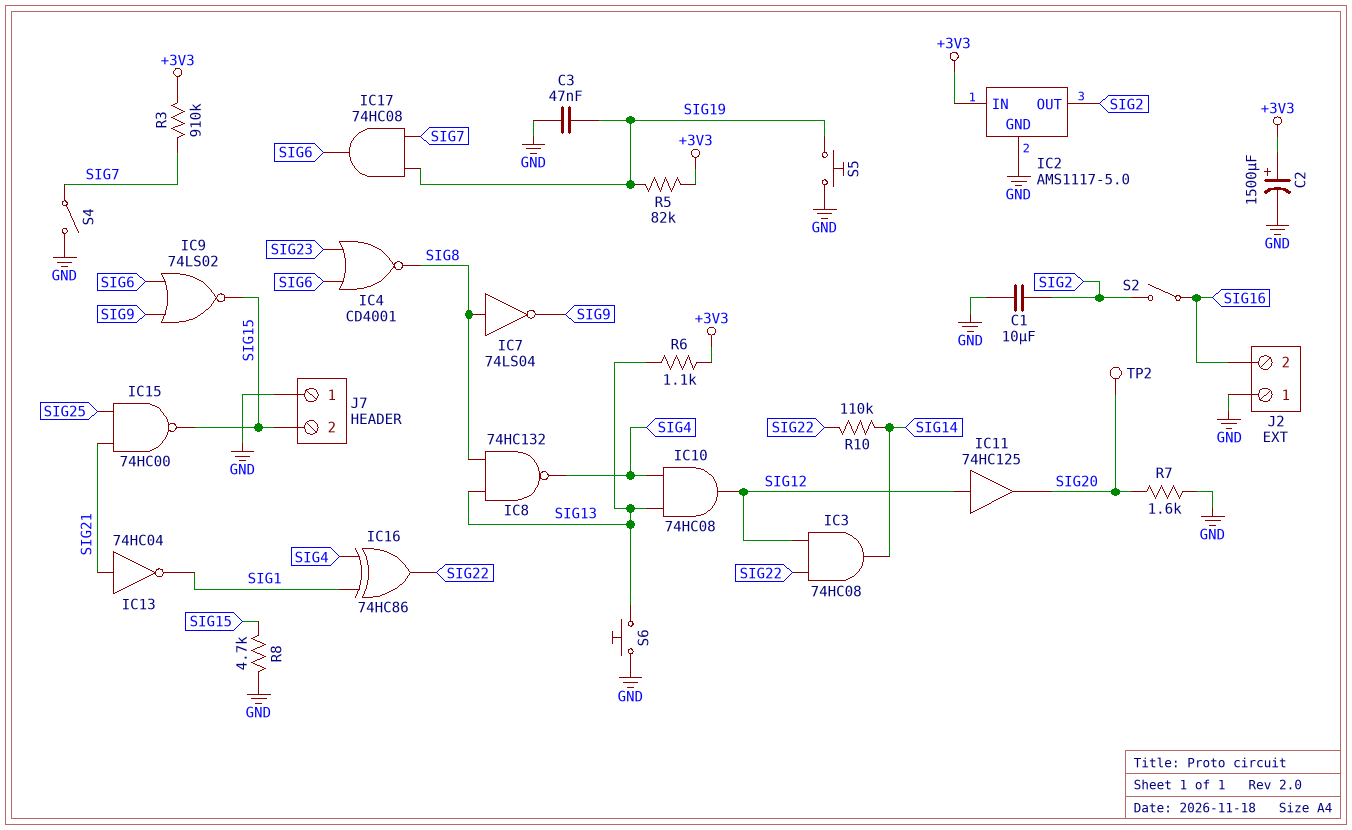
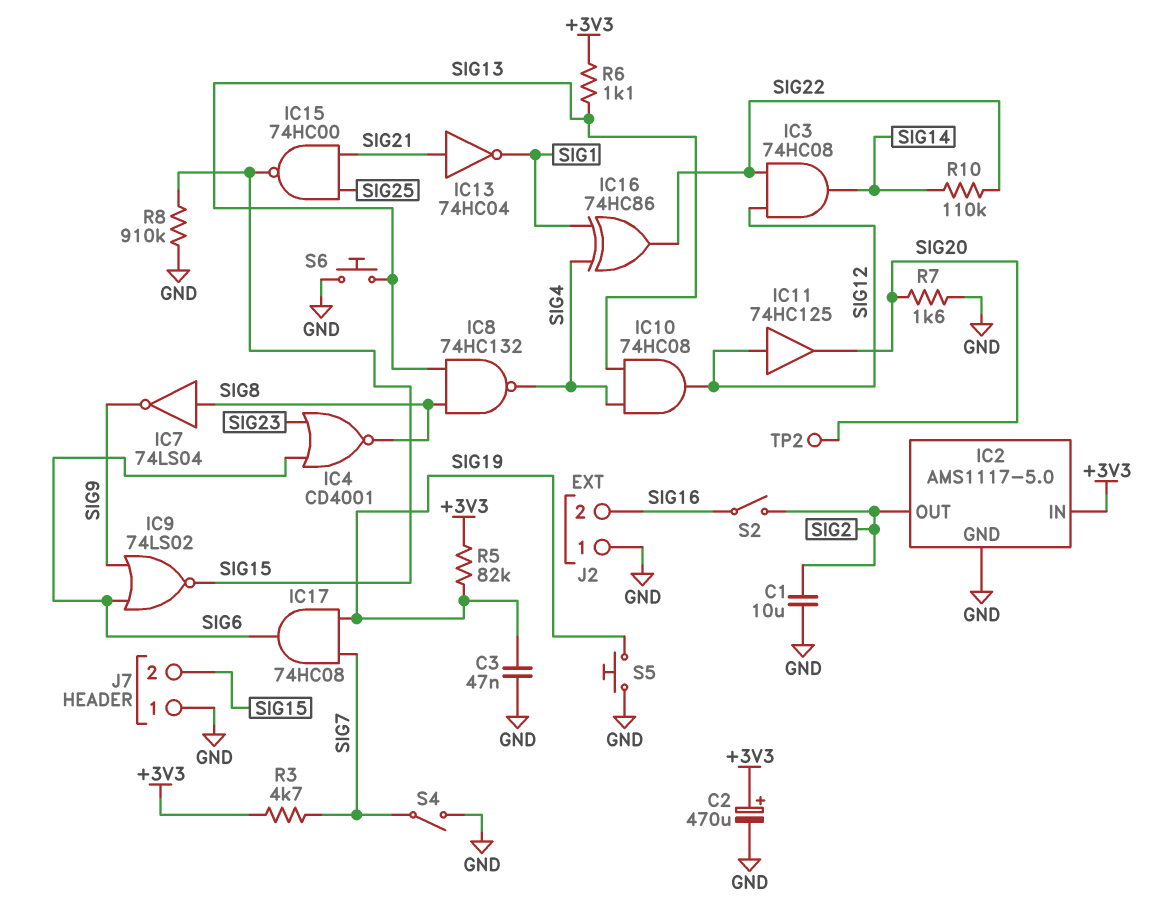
C2: 1500uF (plus +3V3, minus GND) -> 470uF (plus +3V3, minus GND)
R3: 910k (+3V3, SIG7) -> 4.7k (+3V3, SIG7)
R8: 4.7k (GND, SIG15) -> 910k (GND, SIG15)

